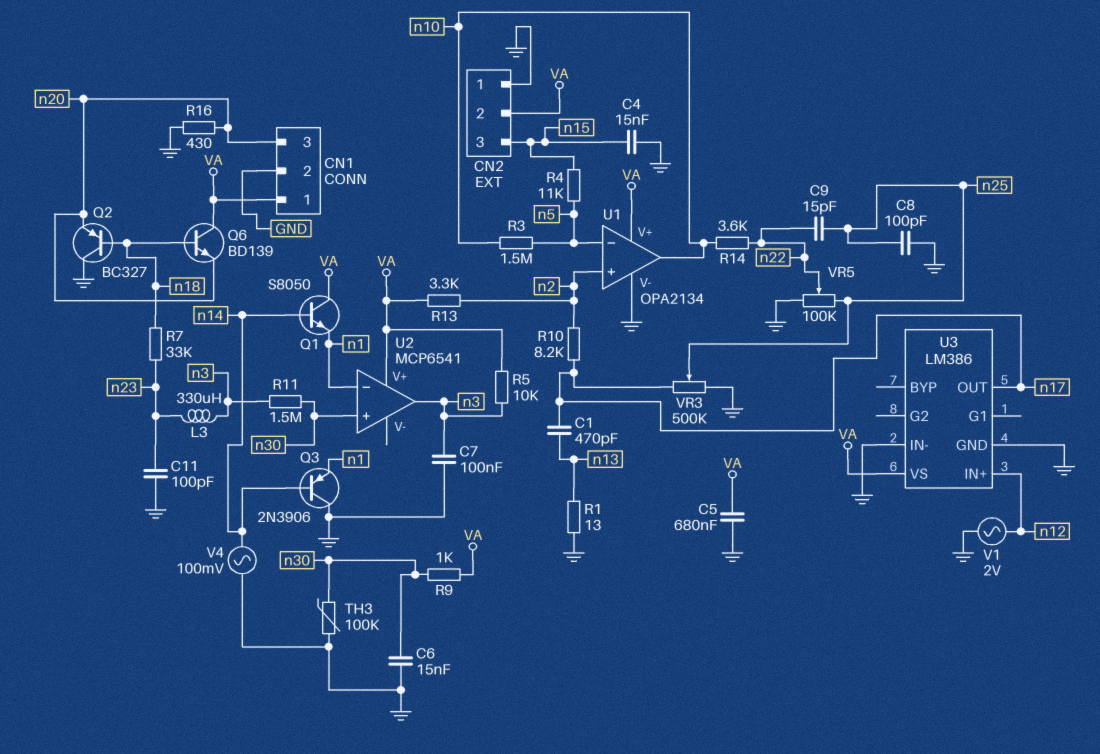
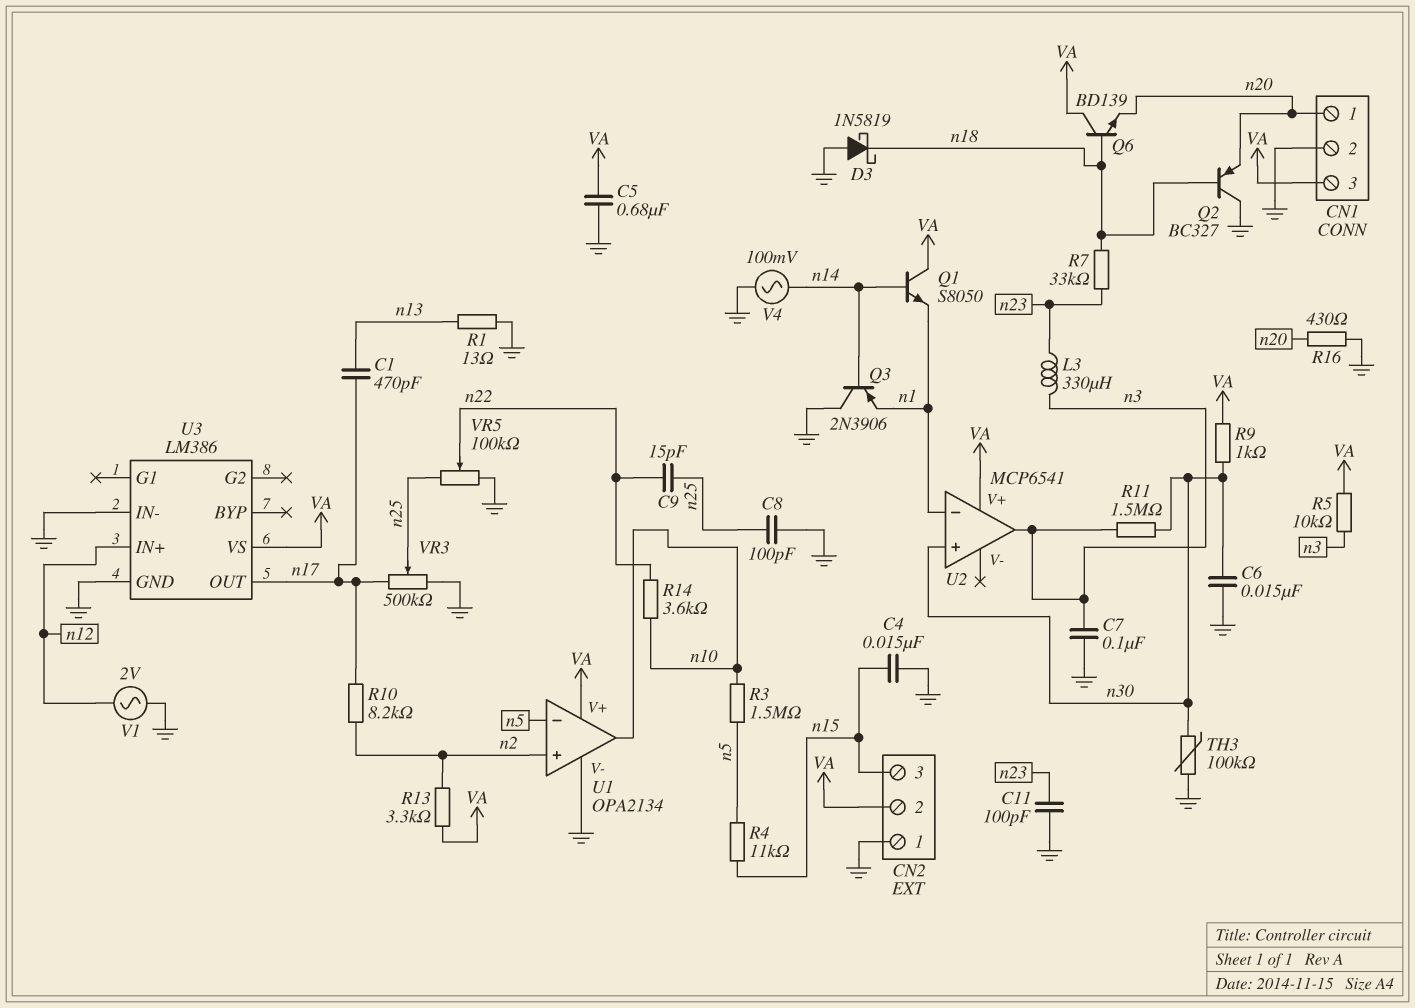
CN1 pin 1: VA -> n20
CN1 pin 3: n20 -> VA
D3: none -> schottky 1N5819 (A GND, K n18)

